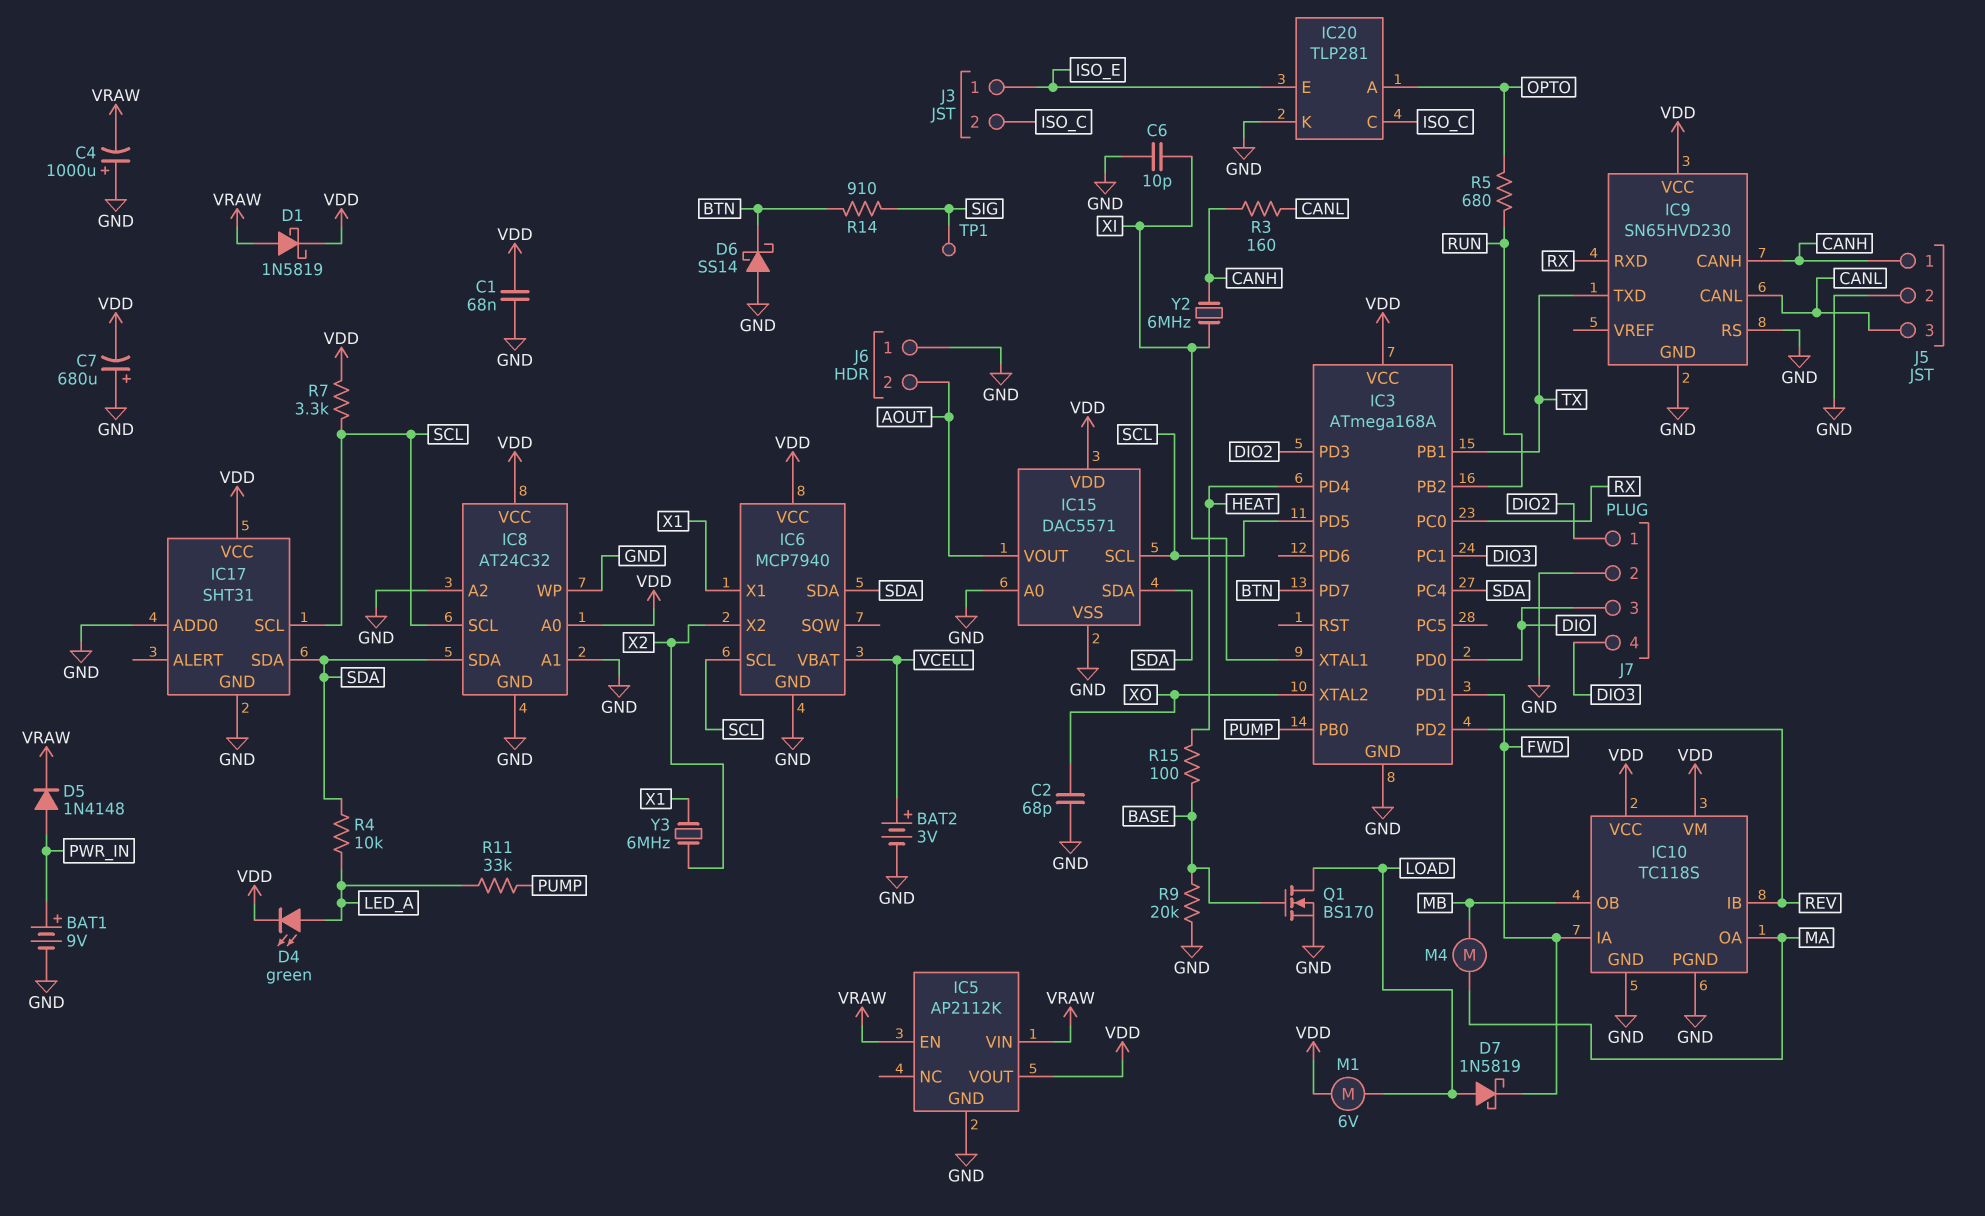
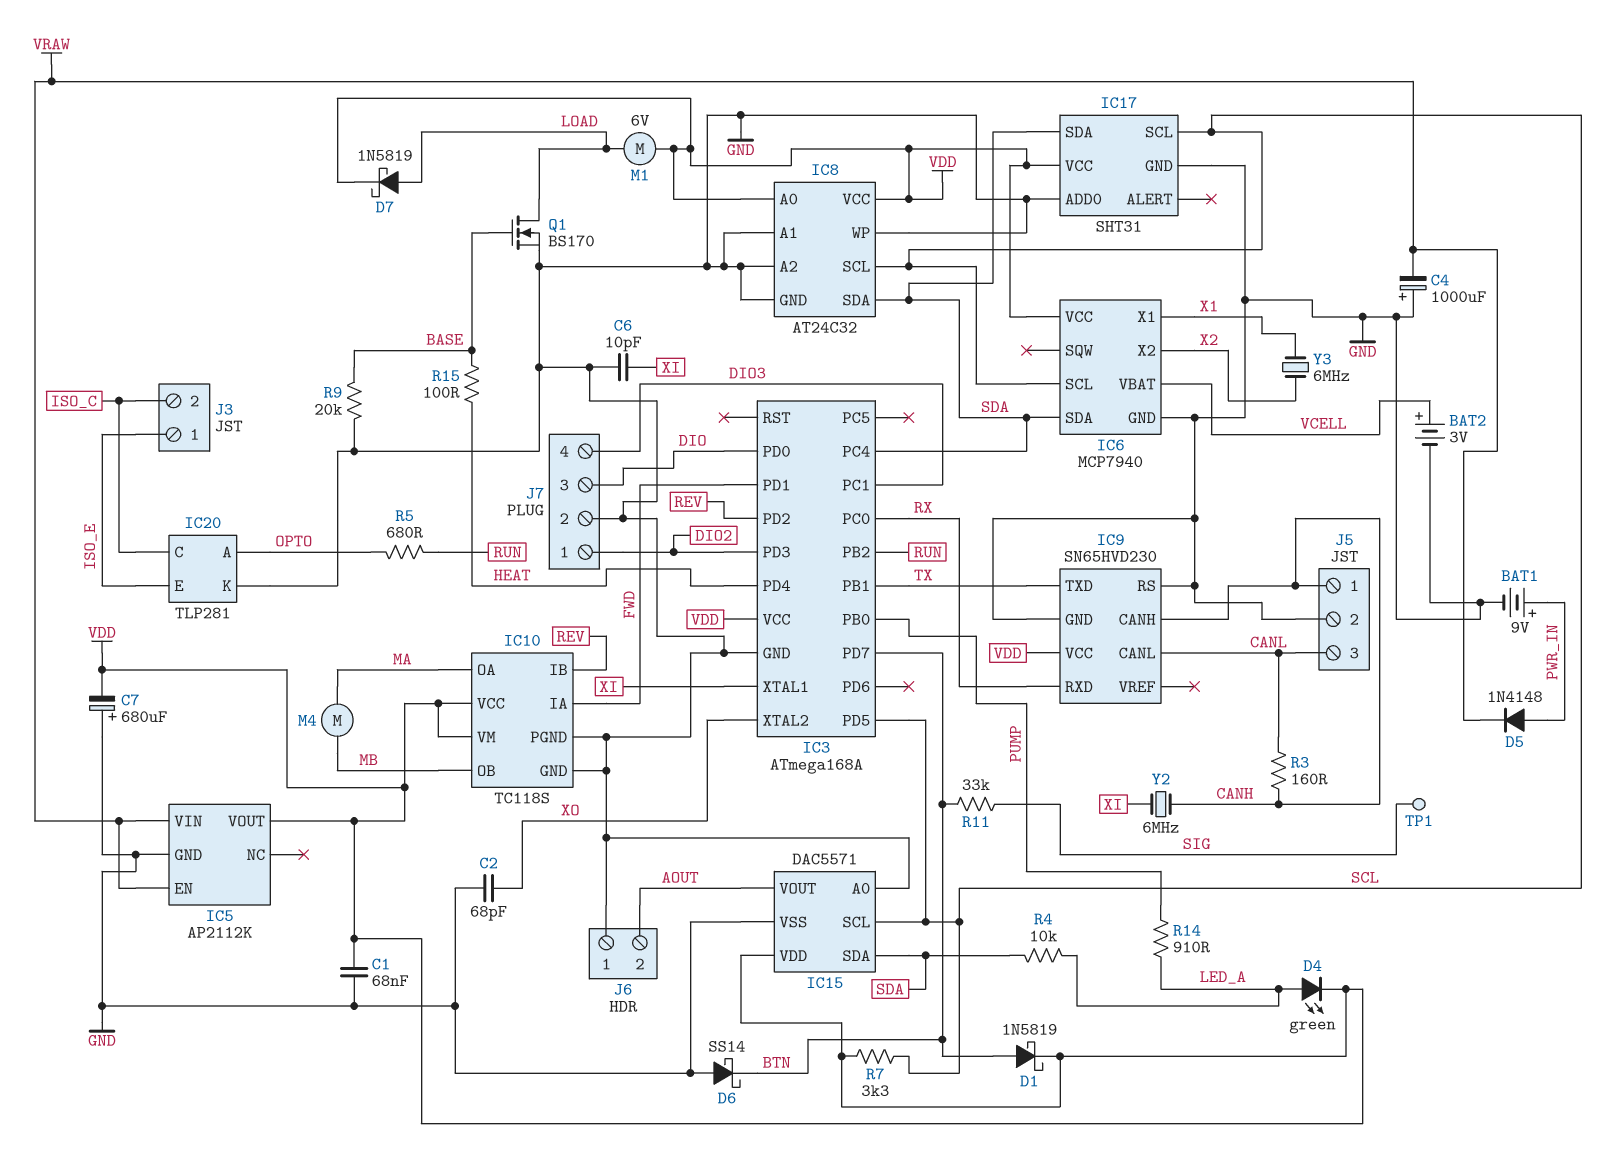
D1: schottky 1N5819 (A VRAW, K VDD) -> schottky 1N5819 (A BTN, K VDD)
D7: schottky 1N5819 (A LOAD, K FWD) -> schottky 1N5819 (A LOAD, K VDD)
R11: 33k (LED_A, PUMP) -> 33k (BTN, SIG)
R14: 910 (BTN, SIG) -> 910 (LED_A, PUMP)

